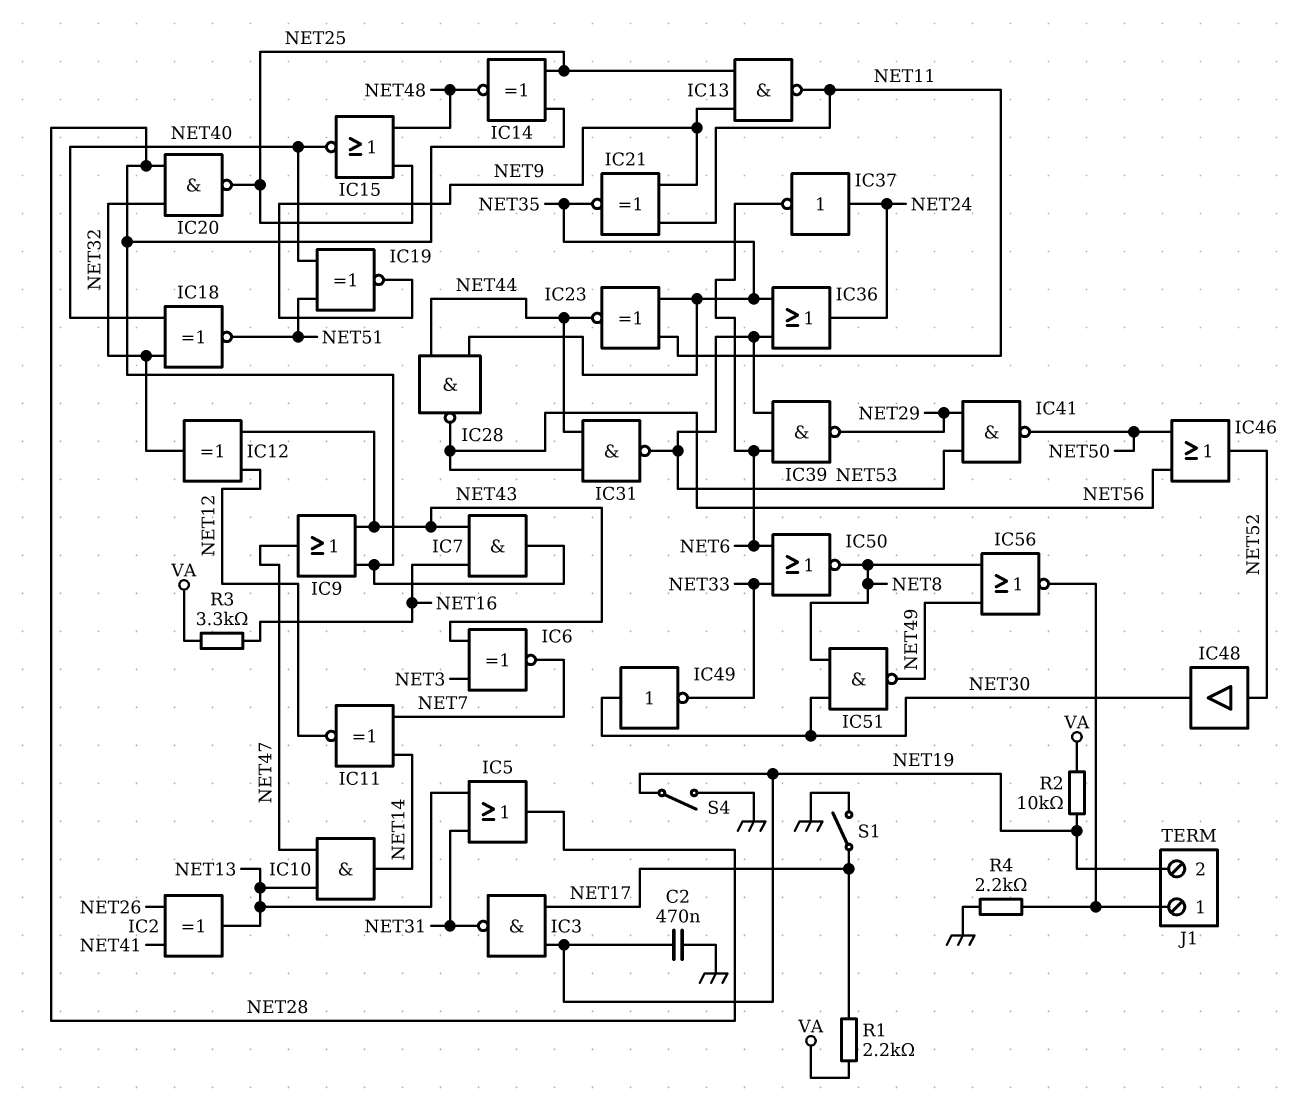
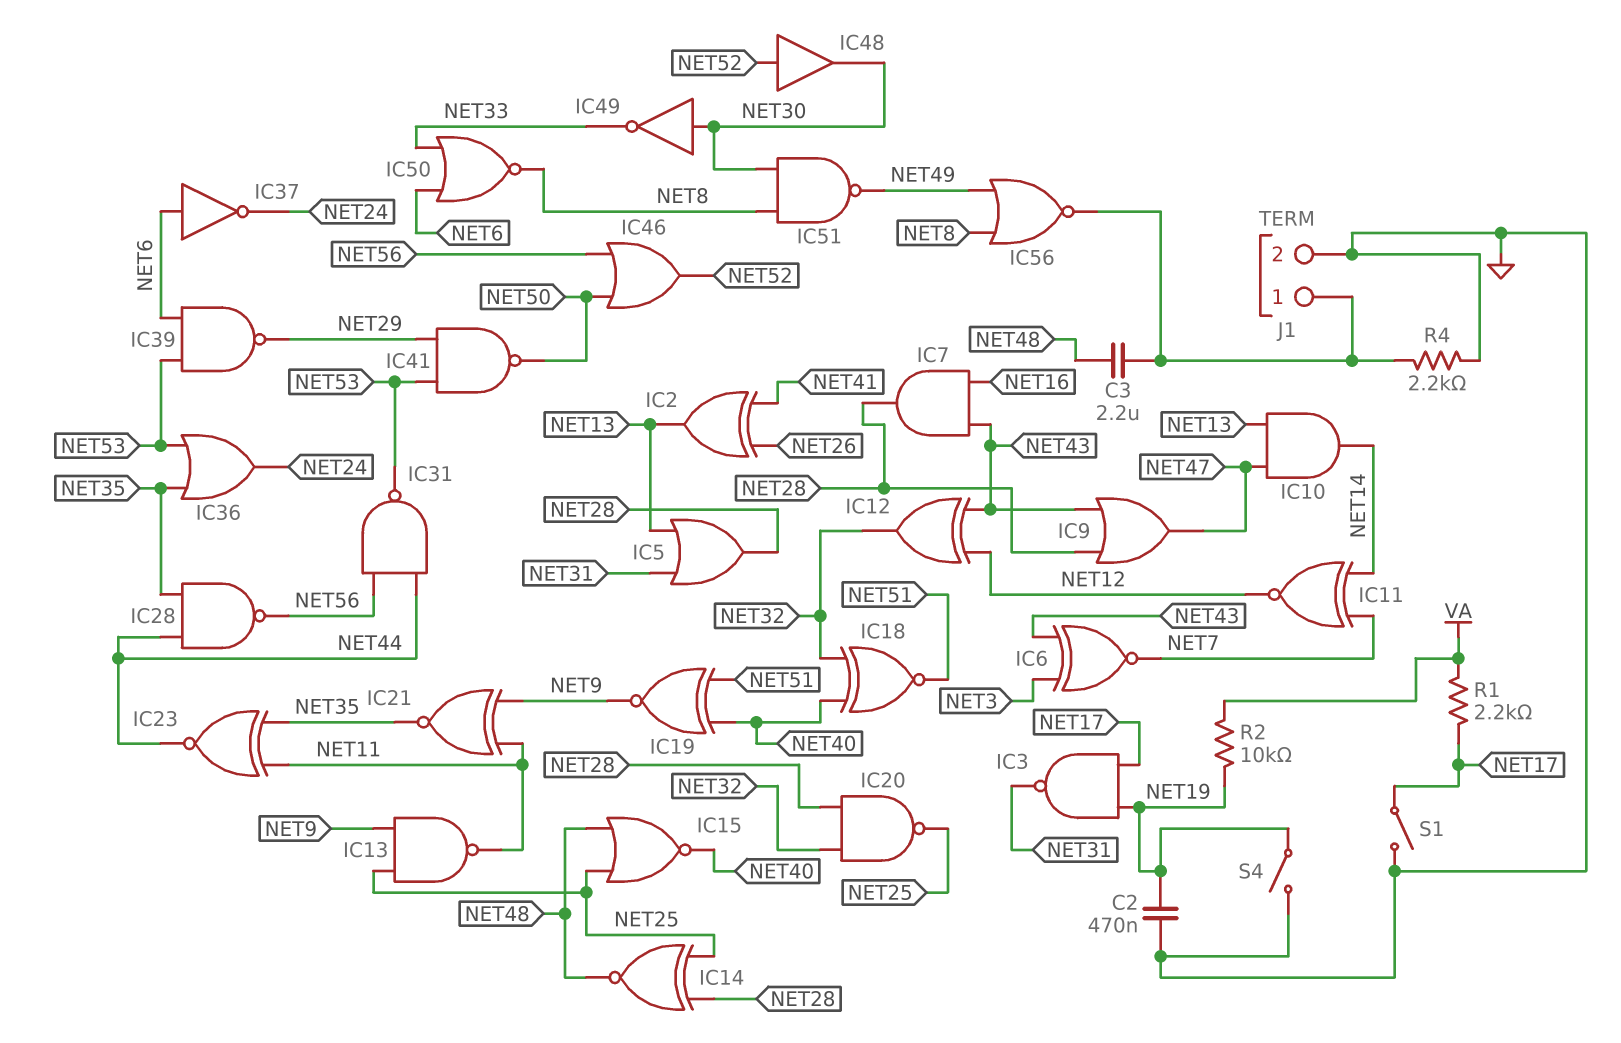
C3: none -> 2.2uF (J1/1, NET48)
IC37: NOT (in NET24, out NET6) -> NOT (in NET6, out NET24)
J1 pin 2: NET19 -> GND
R3: 3.3k (NET16, VA) -> none

